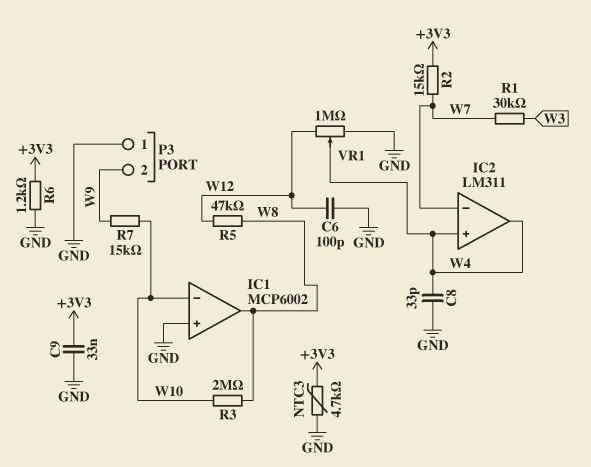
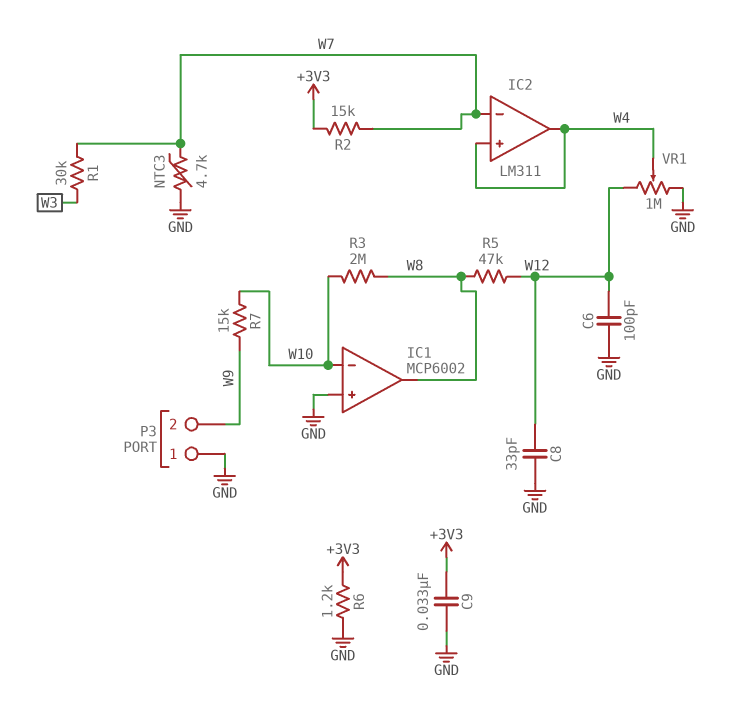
C8: 33pF (GND, W4) -> 33pF (GND, W12)
NTC3: 4.7k (+3V3, GND) -> 4.7k (GND, W7)

